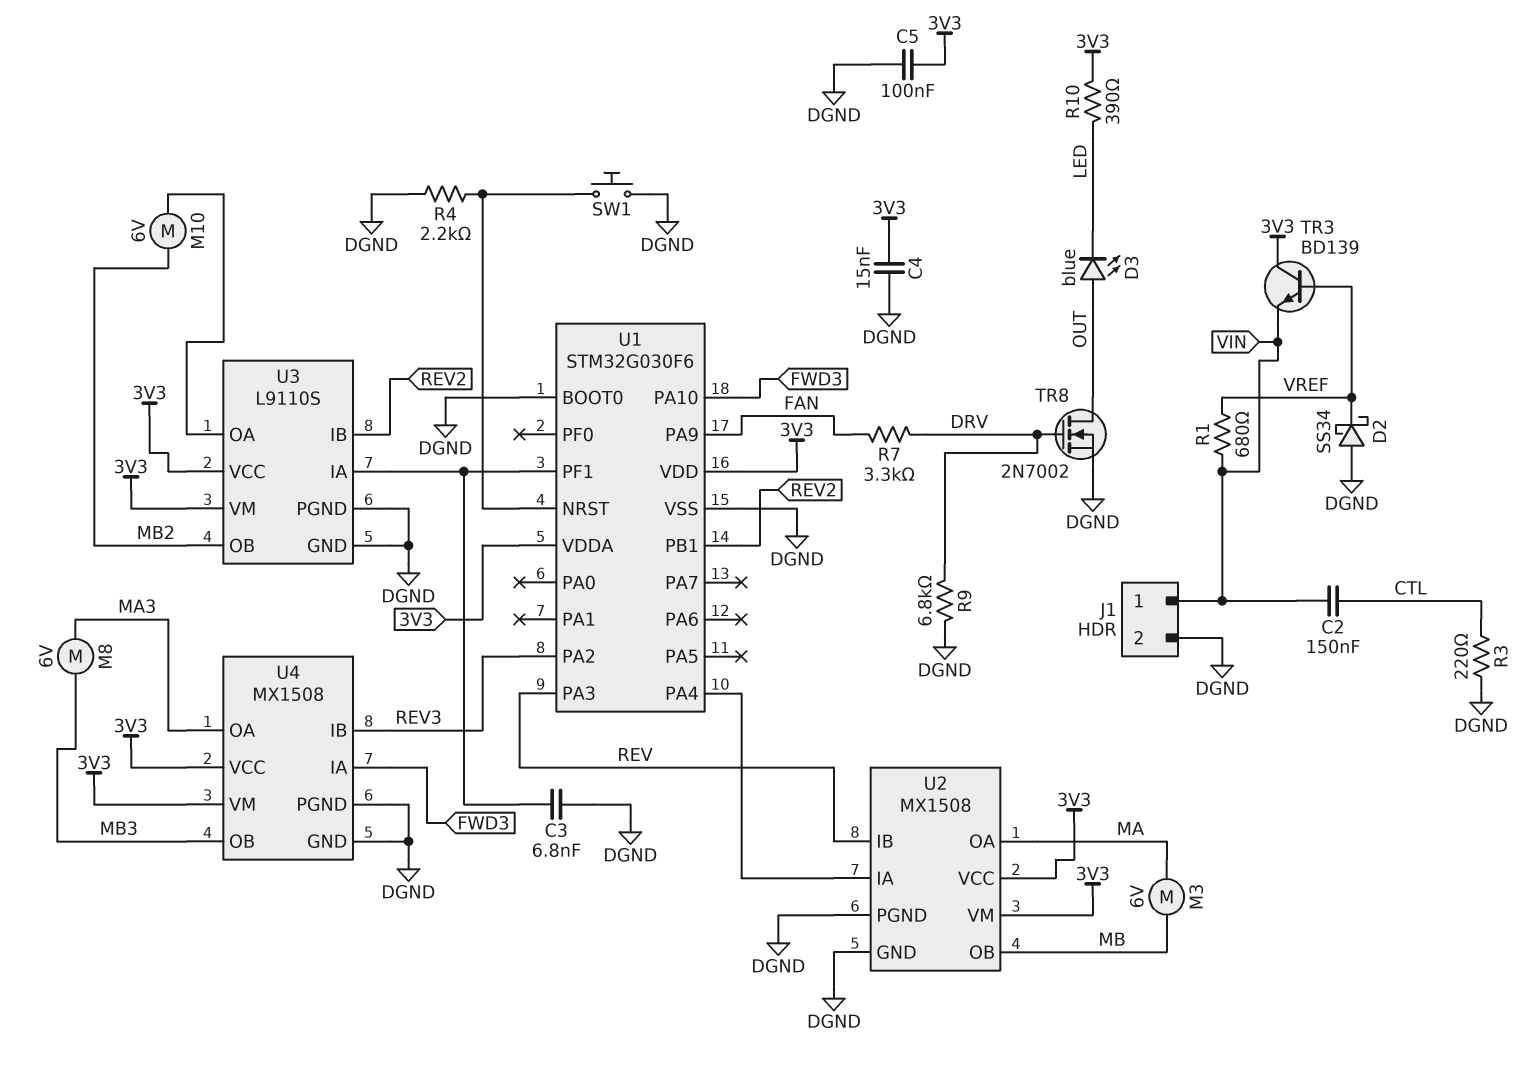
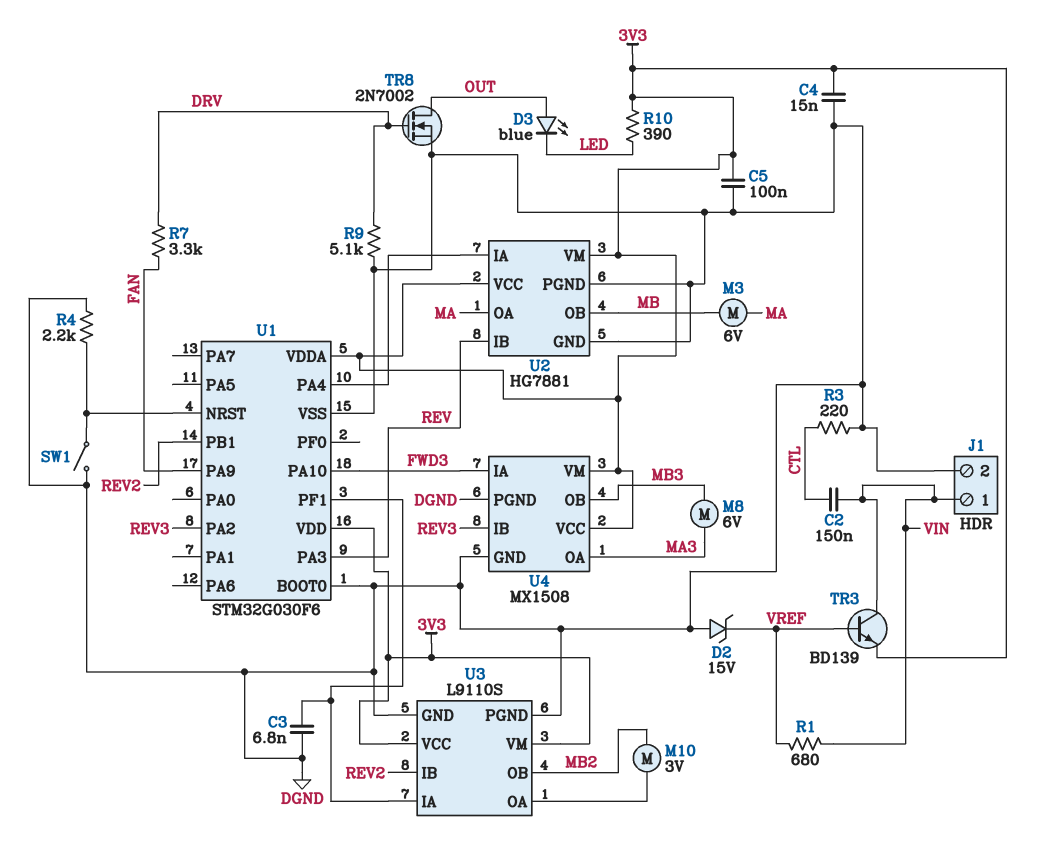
D2: schottky SS34 (A DGND, K VREF) -> zener 15V (A DGND, K VREF)
M10: motor 6V (MB2, U3/OA) -> motor 3V (MB2, U3/OA)
R9: 6.8k (DGND, DRV) -> 5.1k (DGND, DRV)
SW1: button (DGND, U1/NRST) -> switch (DGND, U1/NRST)
TR3: NPN BD139 (B VREF, C 3V3, E VIN) -> NPN BD139 (B VREF, C VIN, E 3V3)
U2: MX1508 -> HG7881

